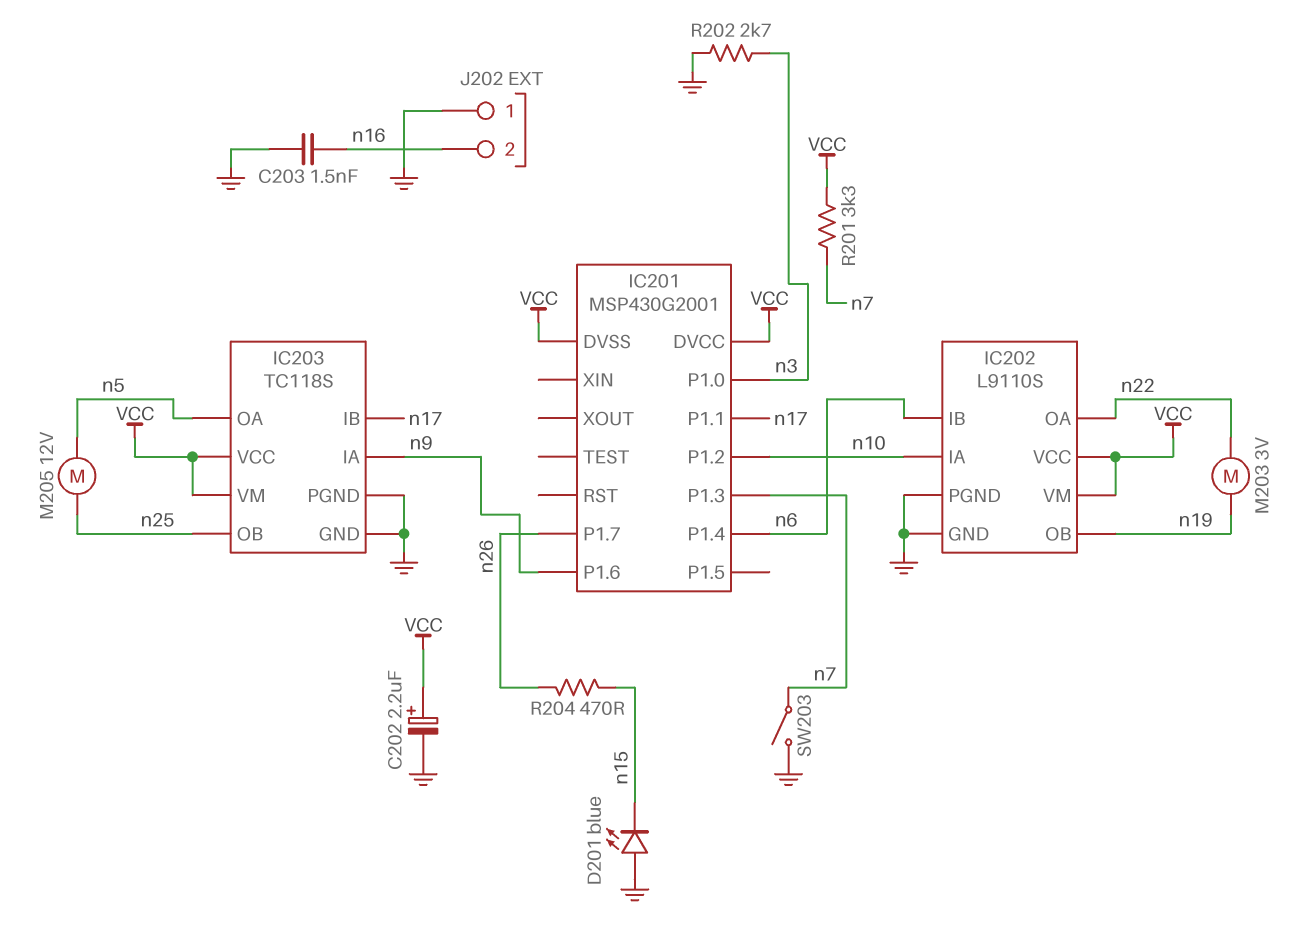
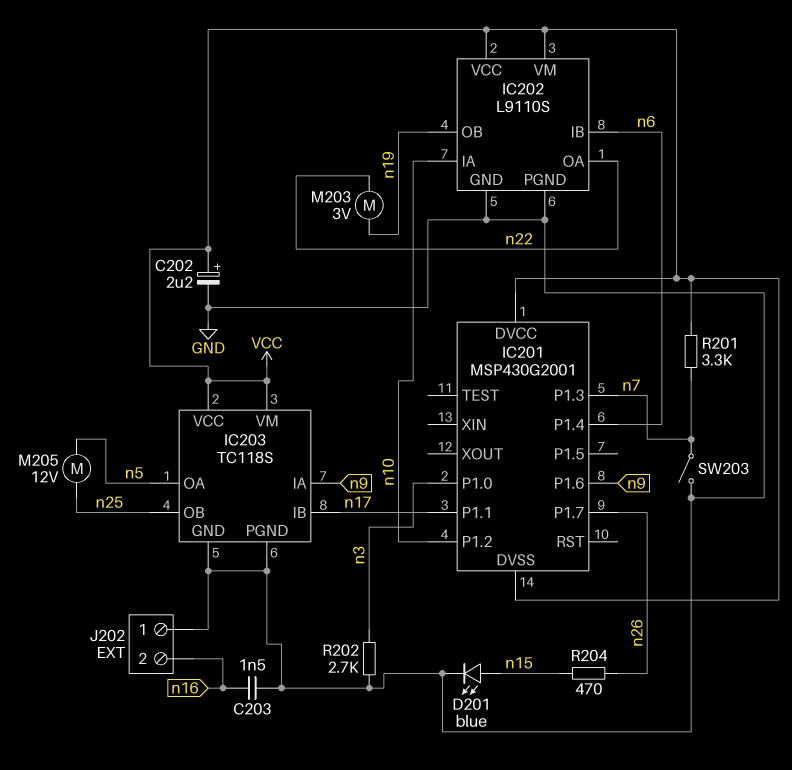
D201: LED blue (A GND, K n15) -> LED blue (A n15, K GND)

